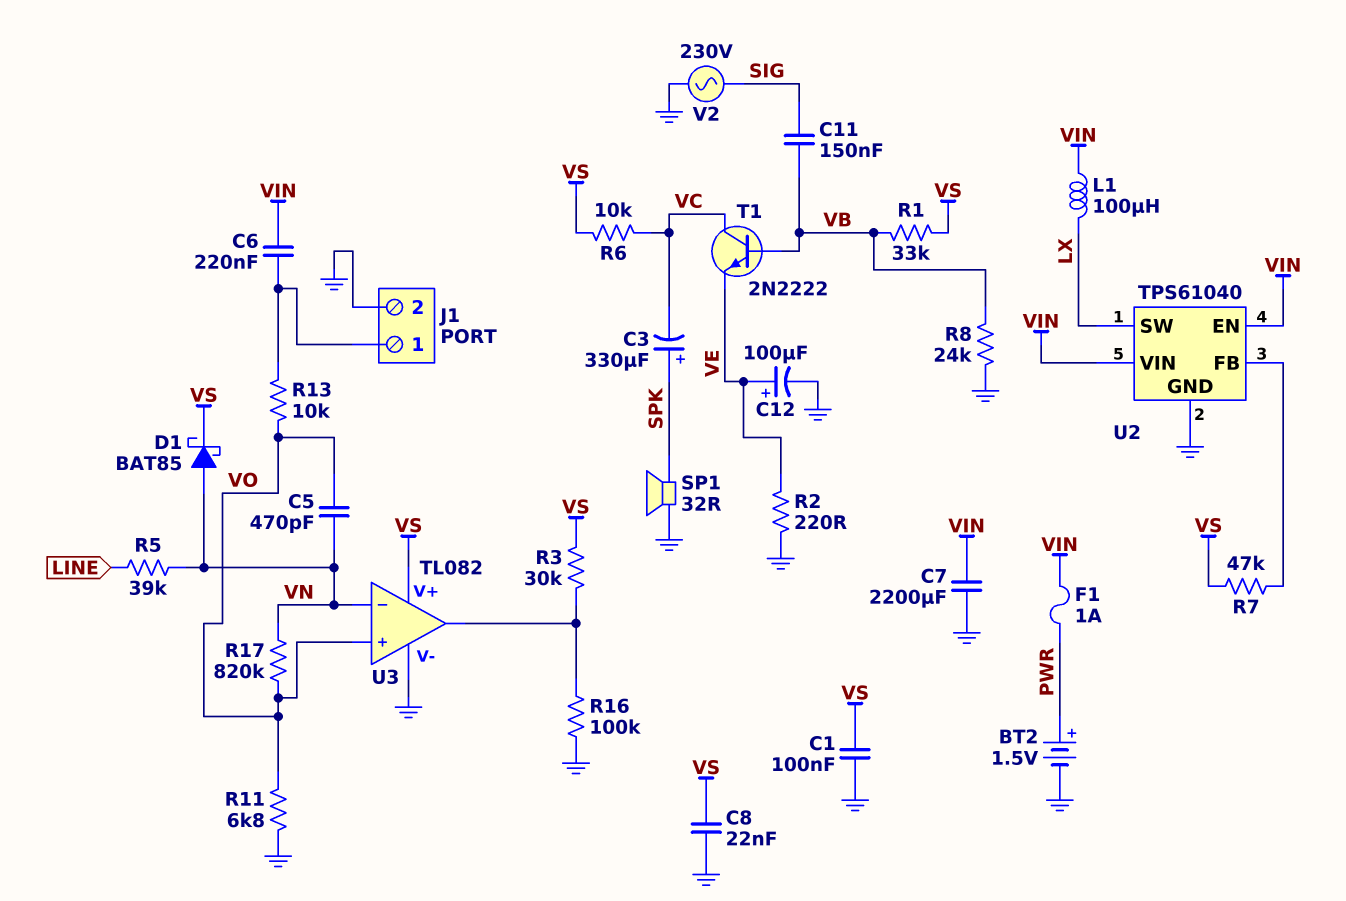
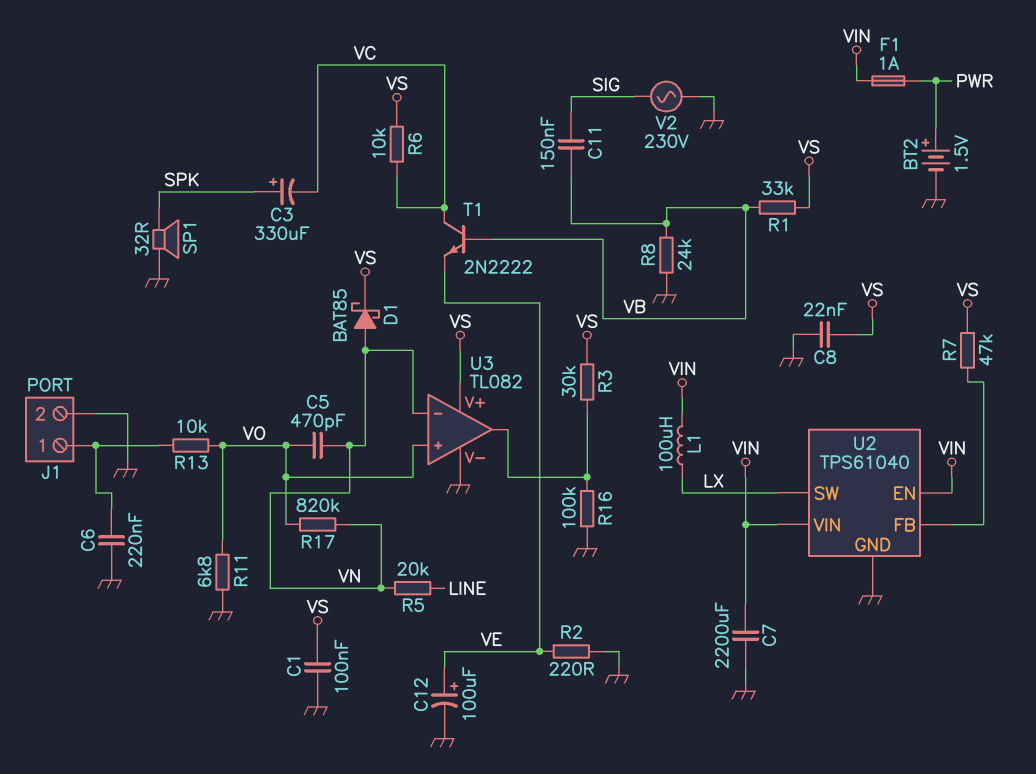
C6: 220nF (J1/1, VIN) -> 220nF (GND, J1/1)
R5: 39k (LINE, VN) -> 20k (LINE, VN)

